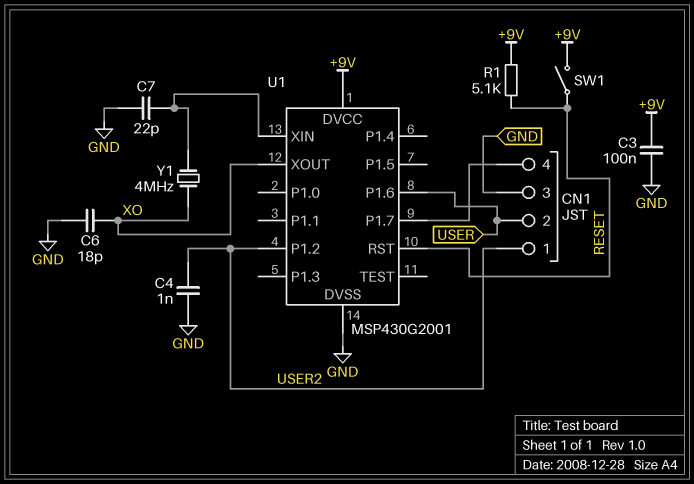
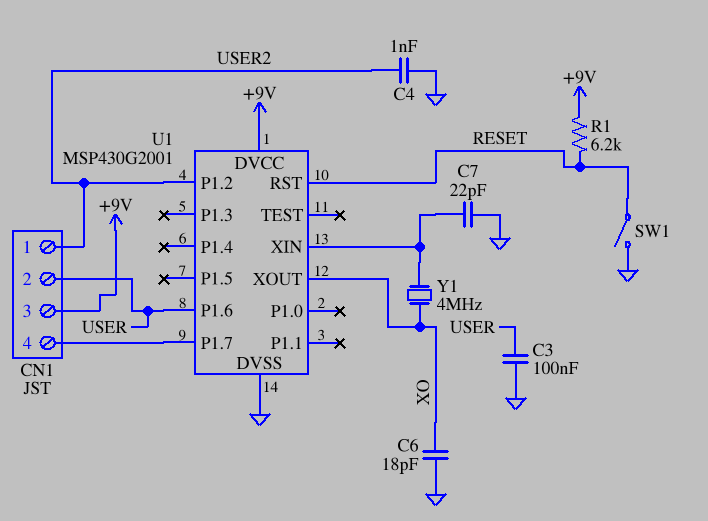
C3: 100nF (+9V, GND) -> 100nF (GND, USER)
CN1 pin 3: GND -> +9V
R1: 5.1k (+9V, RESET) -> 6.2k (+9V, RESET)
SW1: switch (+9V, RESET) -> switch (GND, RESET)

